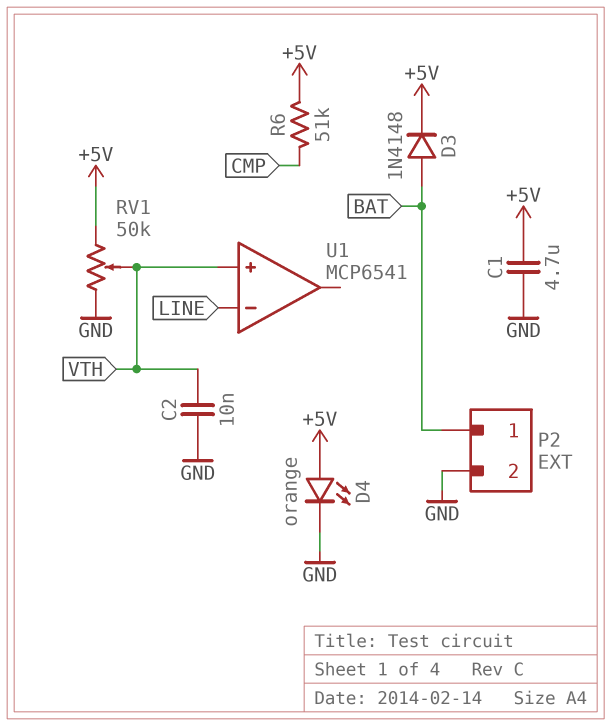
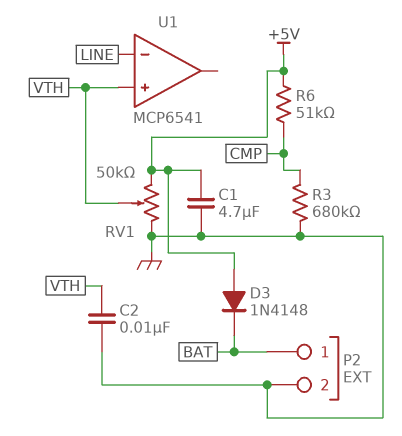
D3: diode 1N4148 (A BAT, K +5V) -> diode 1N4148 (A +5V, K BAT)
D4: LED orange (A +5V, K GND) -> none
R3: none -> 680k (CMP, GND)

